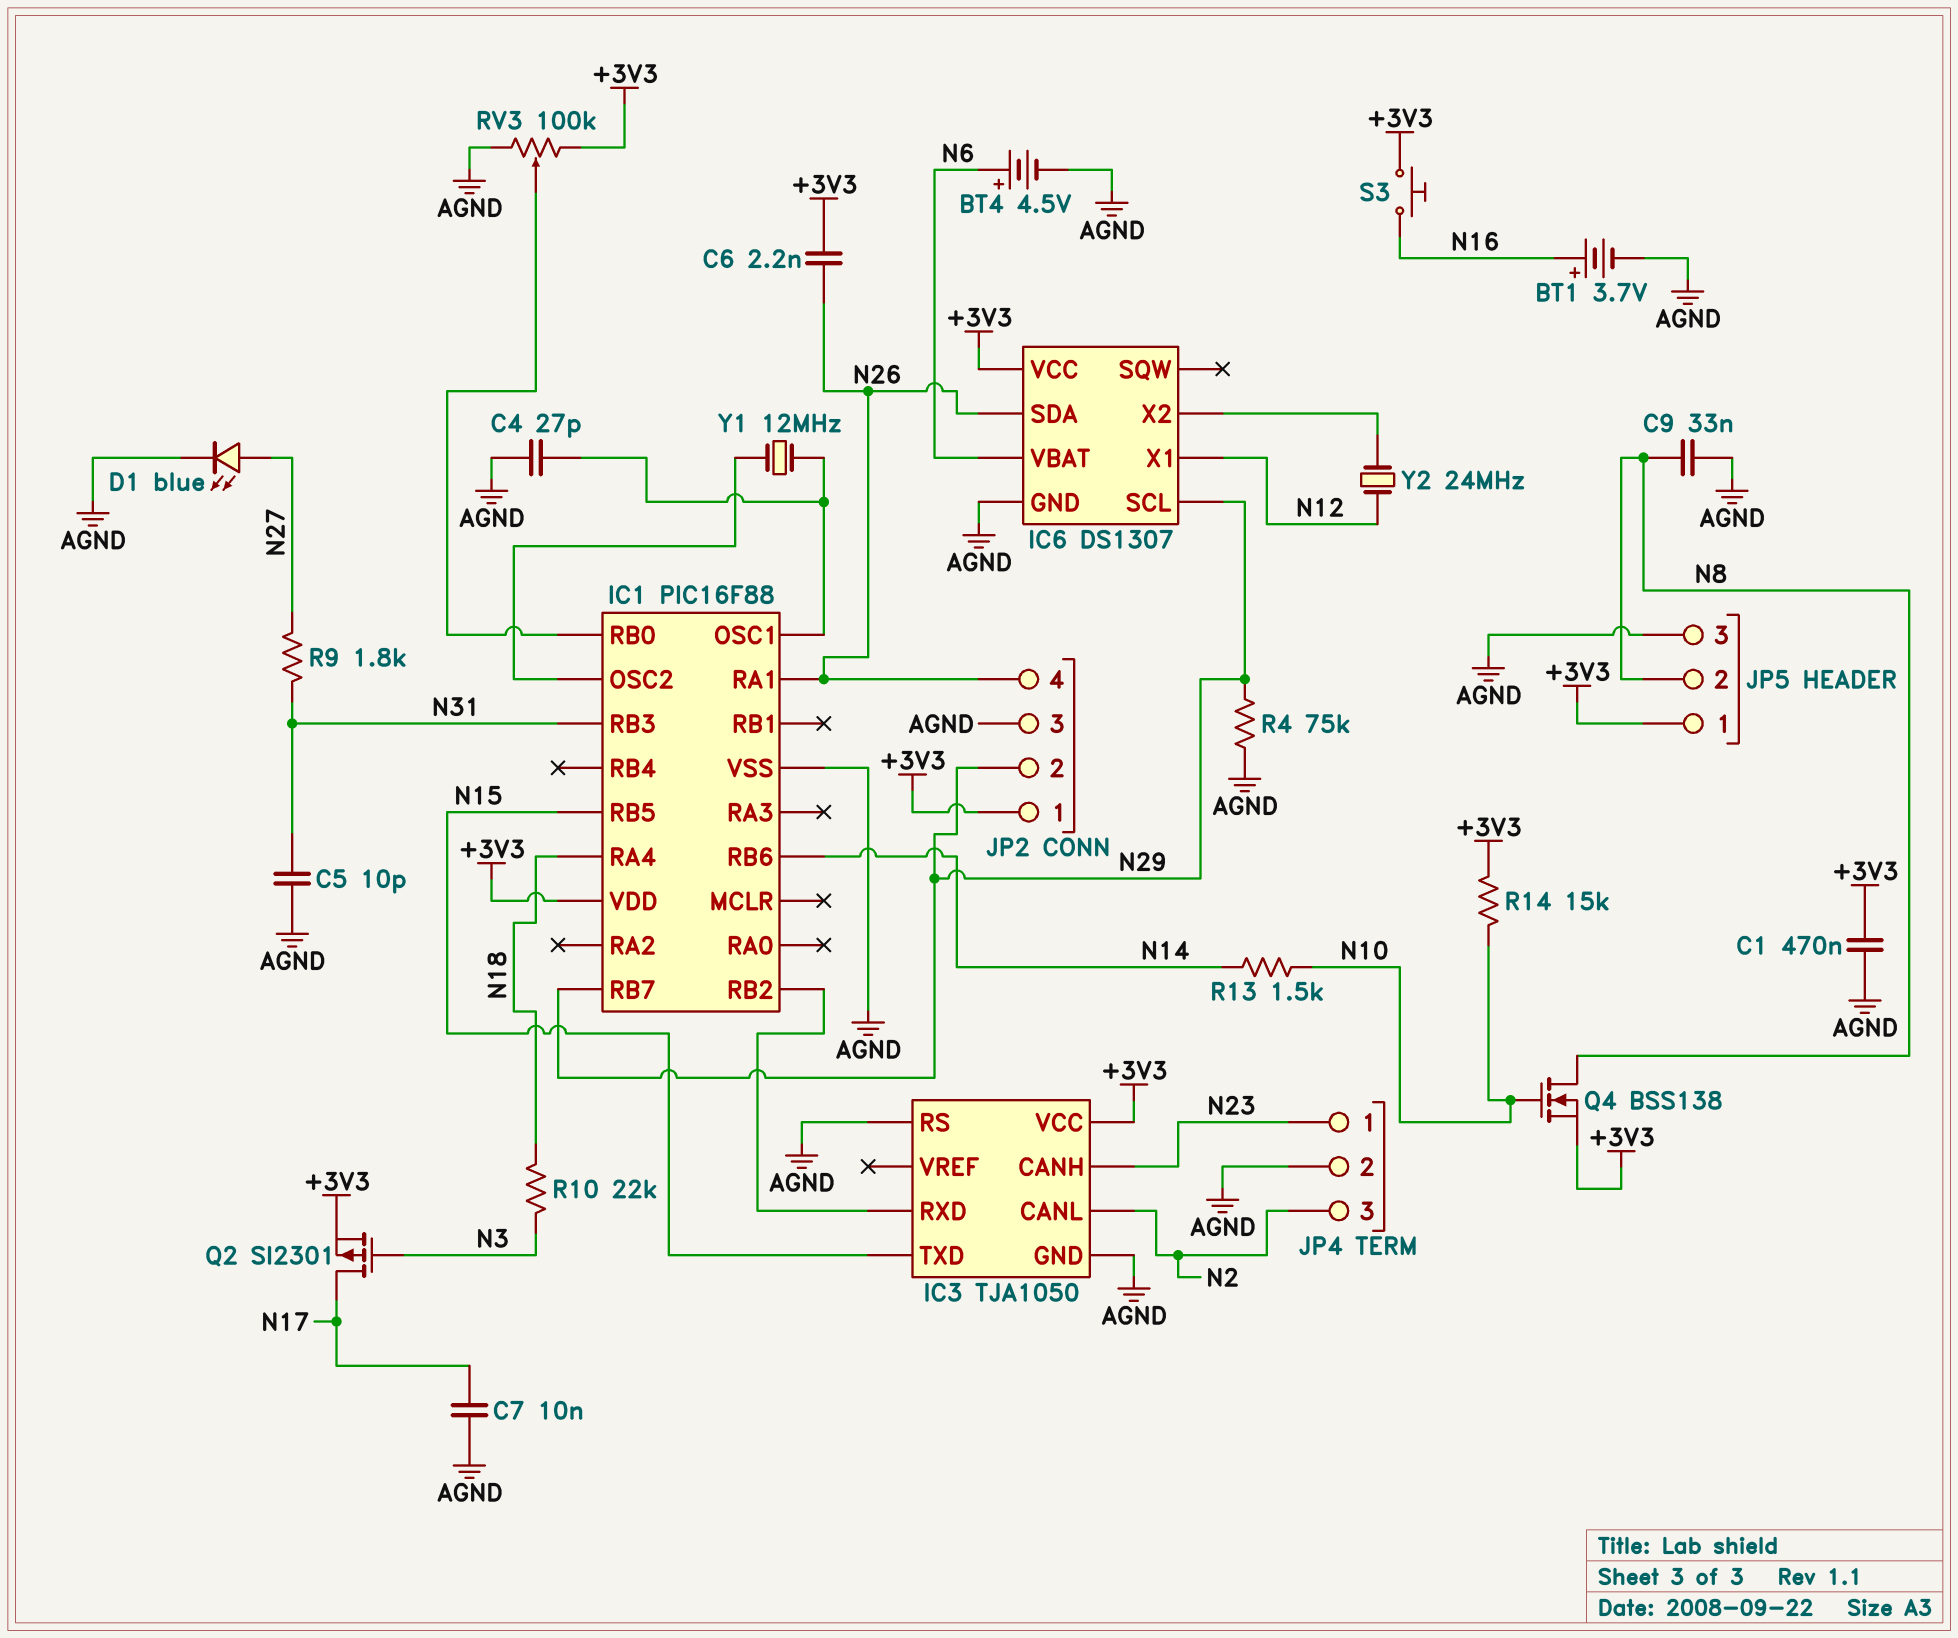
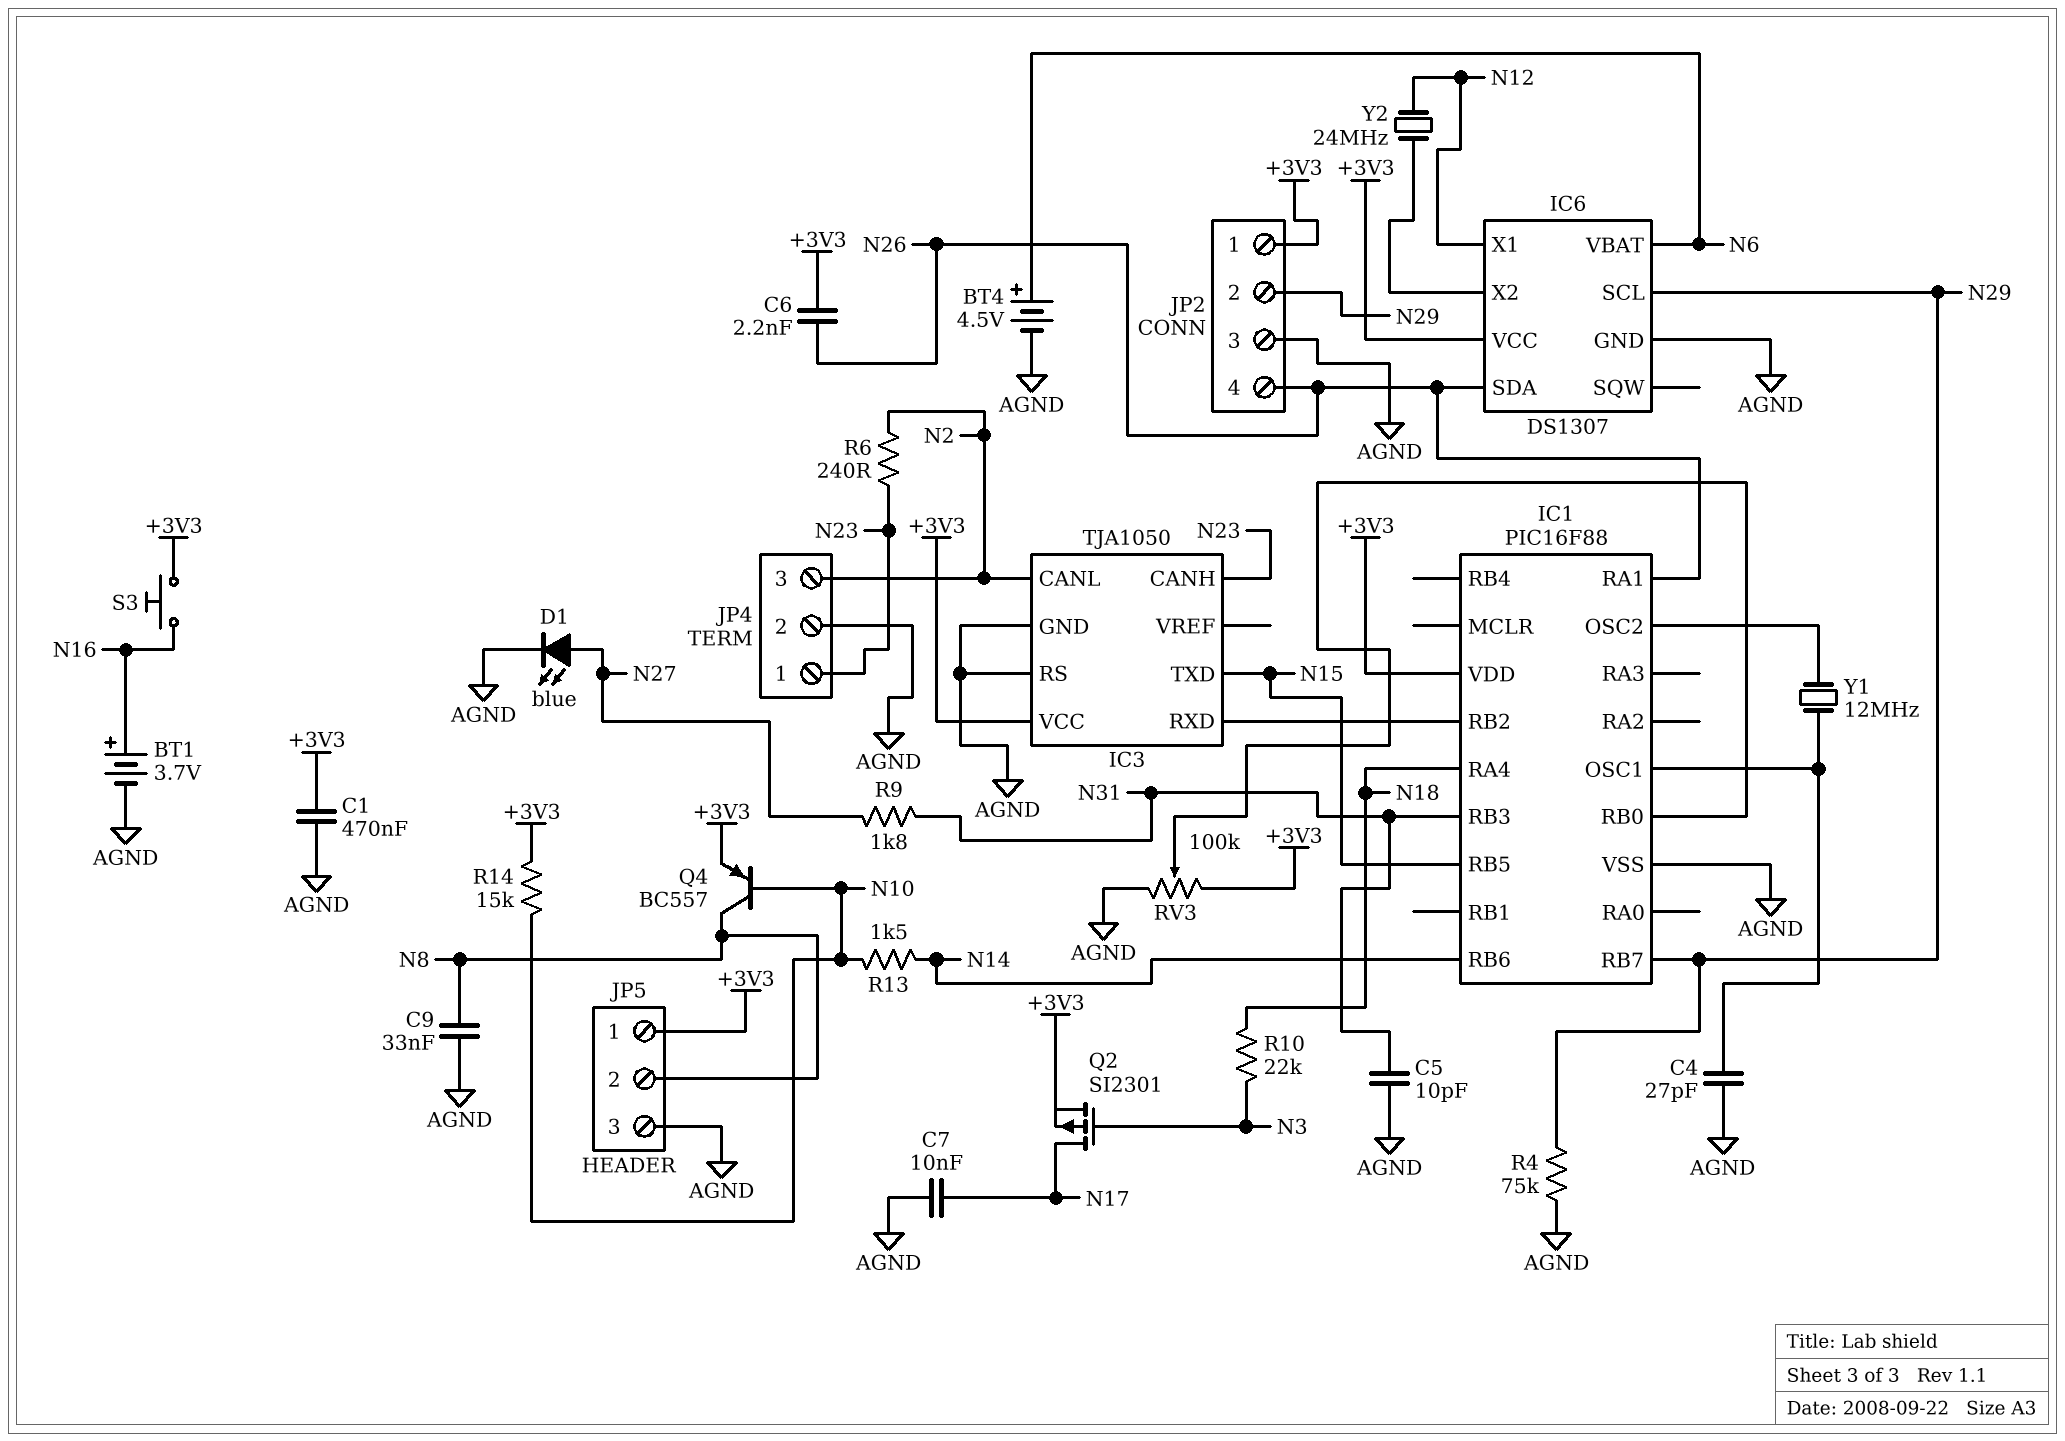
Q4: NMOS BSS138 (G N10, D N8, S +3V3) -> PNP BC557 (B N10, C N8, E +3V3)
R6: none -> 240 (N2, N23)

